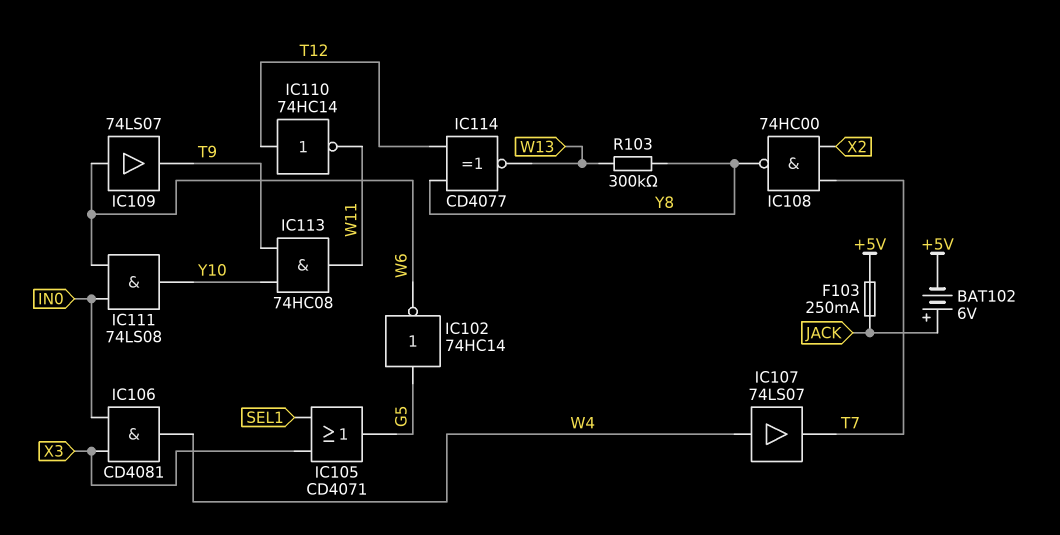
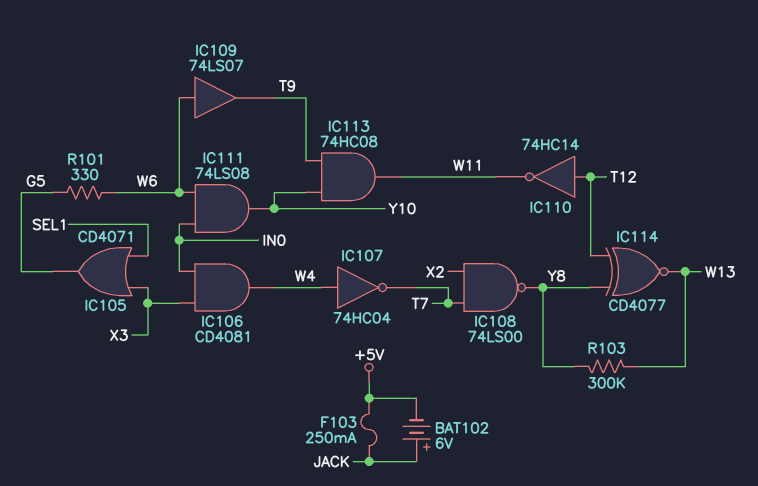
IC102: NOT 74HC14 (in G5, out W6) -> none
IC107: buffer 74LS07 (in W4, out T7) -> NOT 74HC04 (in W4, out T7)
IC108: NAND 74HC00 (in T7, in X2, out Y8) -> NAND 74LS00 (in T7, in X2, out Y8)
R101: none -> 330 (G5, W6)

